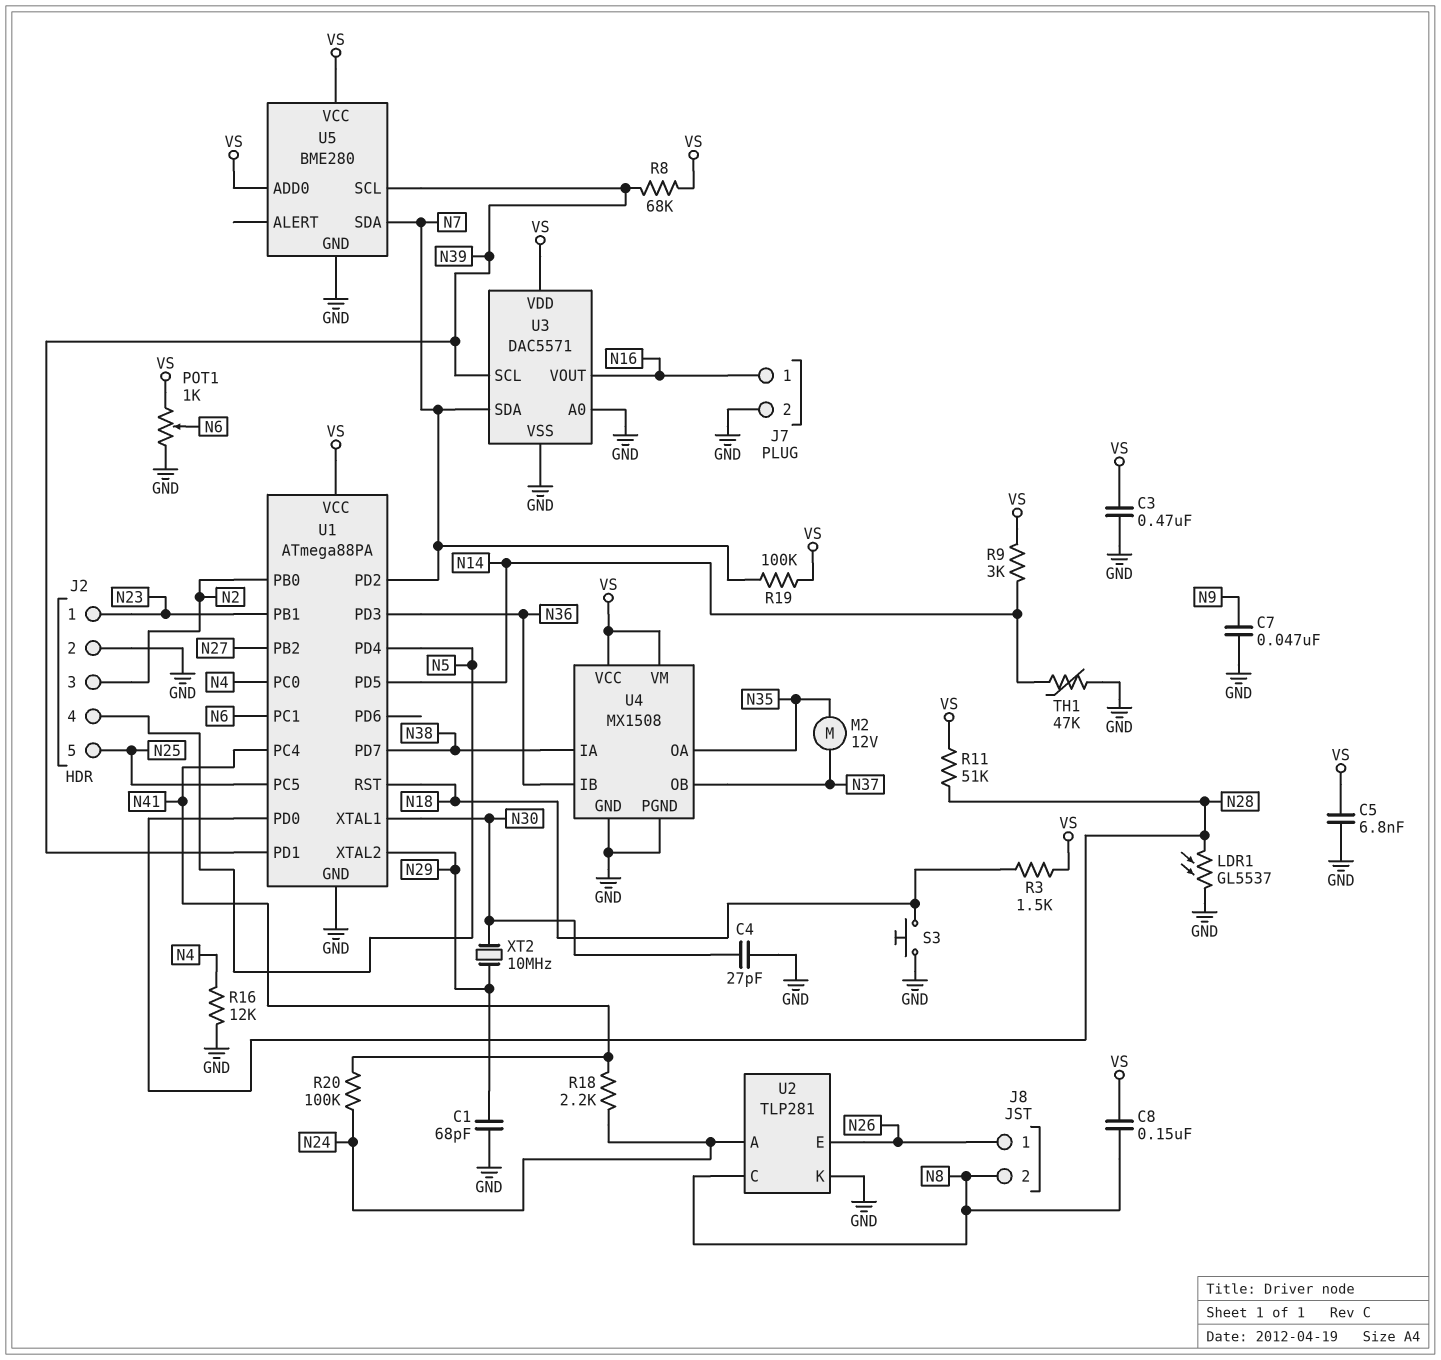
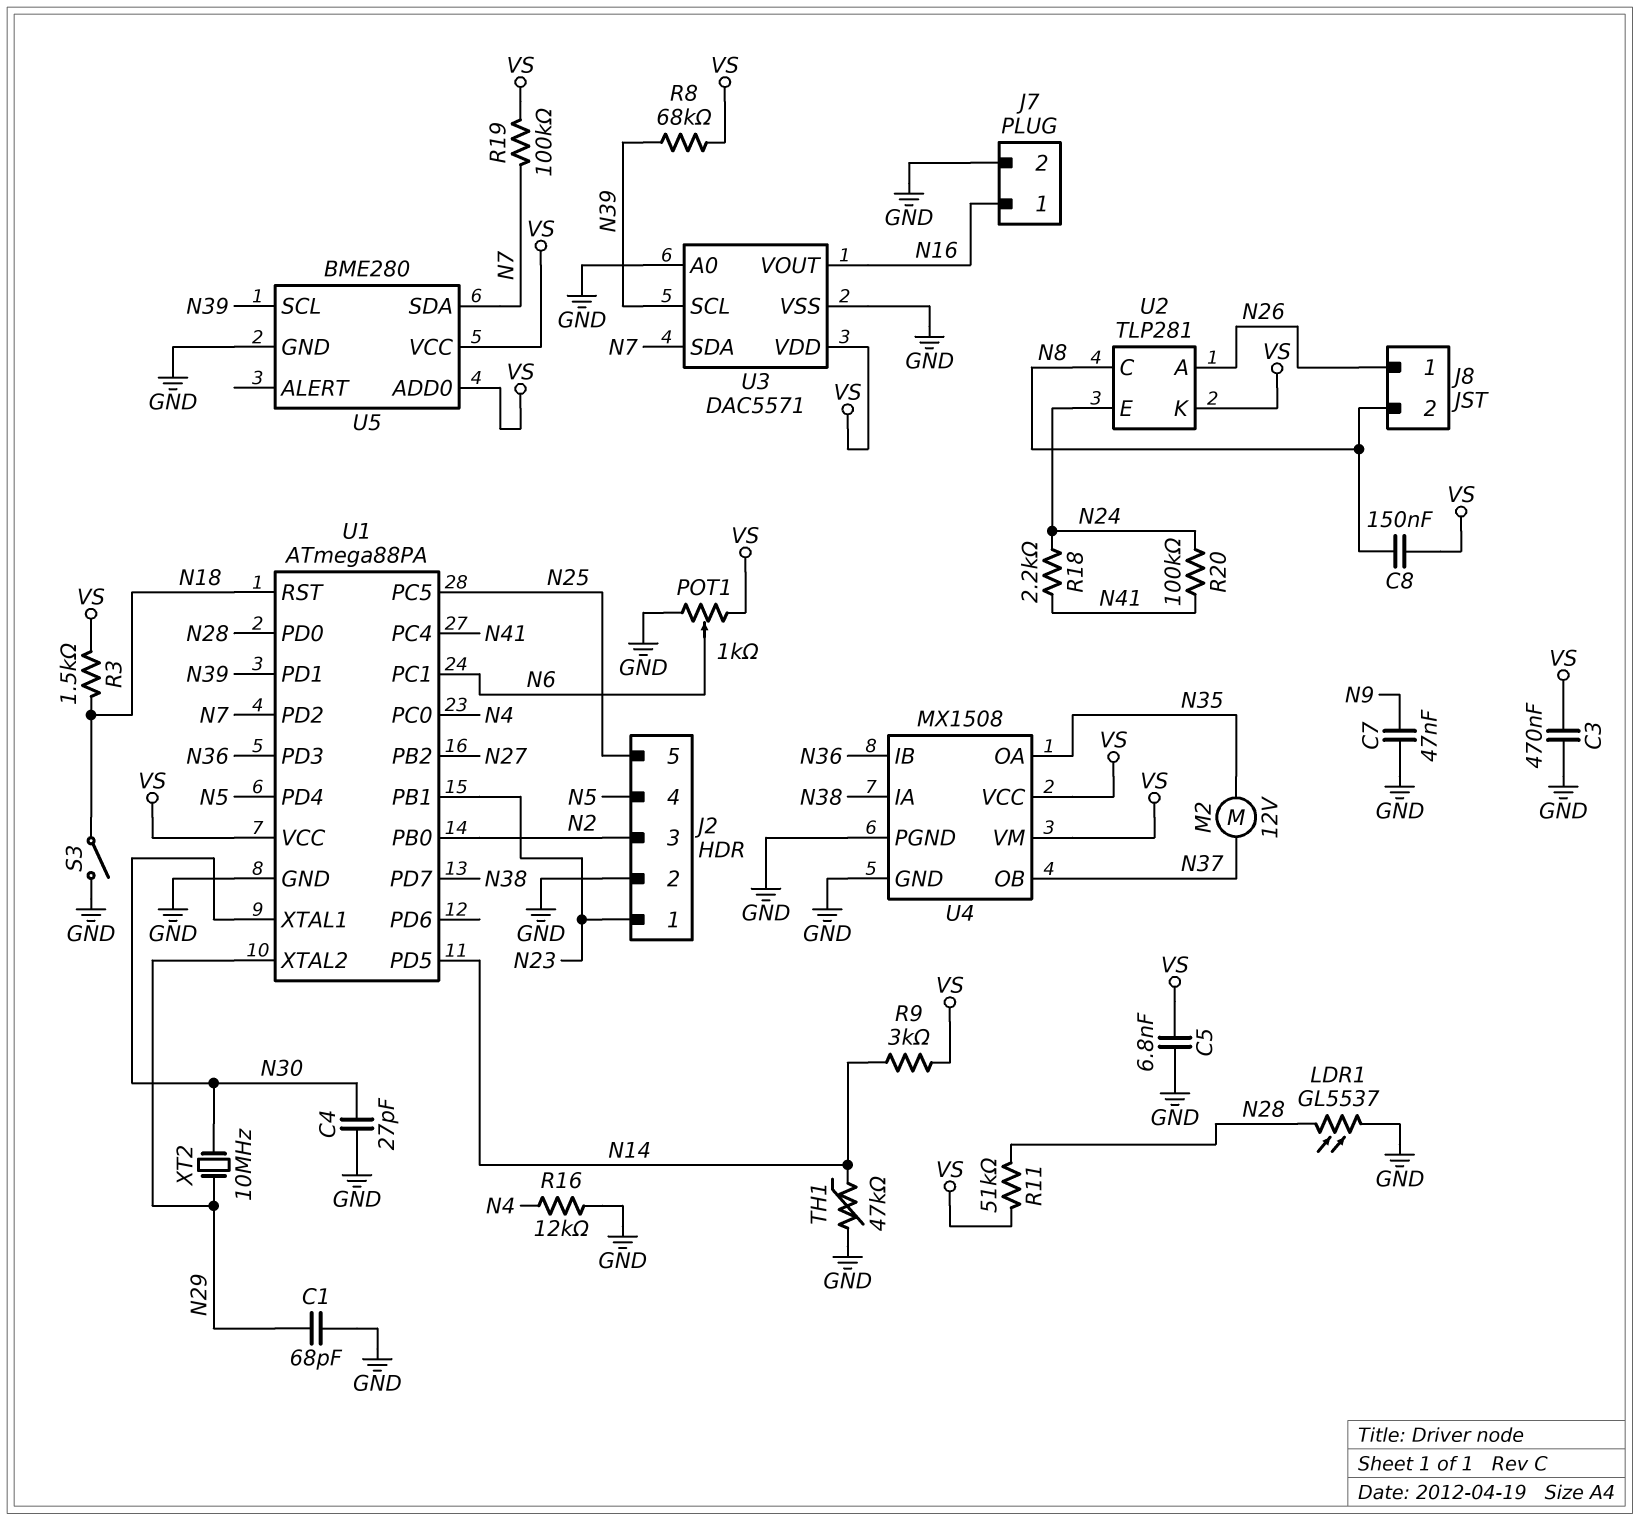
S3: button (GND, N18) -> switch (GND, N18)
U2 pin A: N24 -> N26
U2 pin E: N26 -> N24
U2 pin K: GND -> VS

